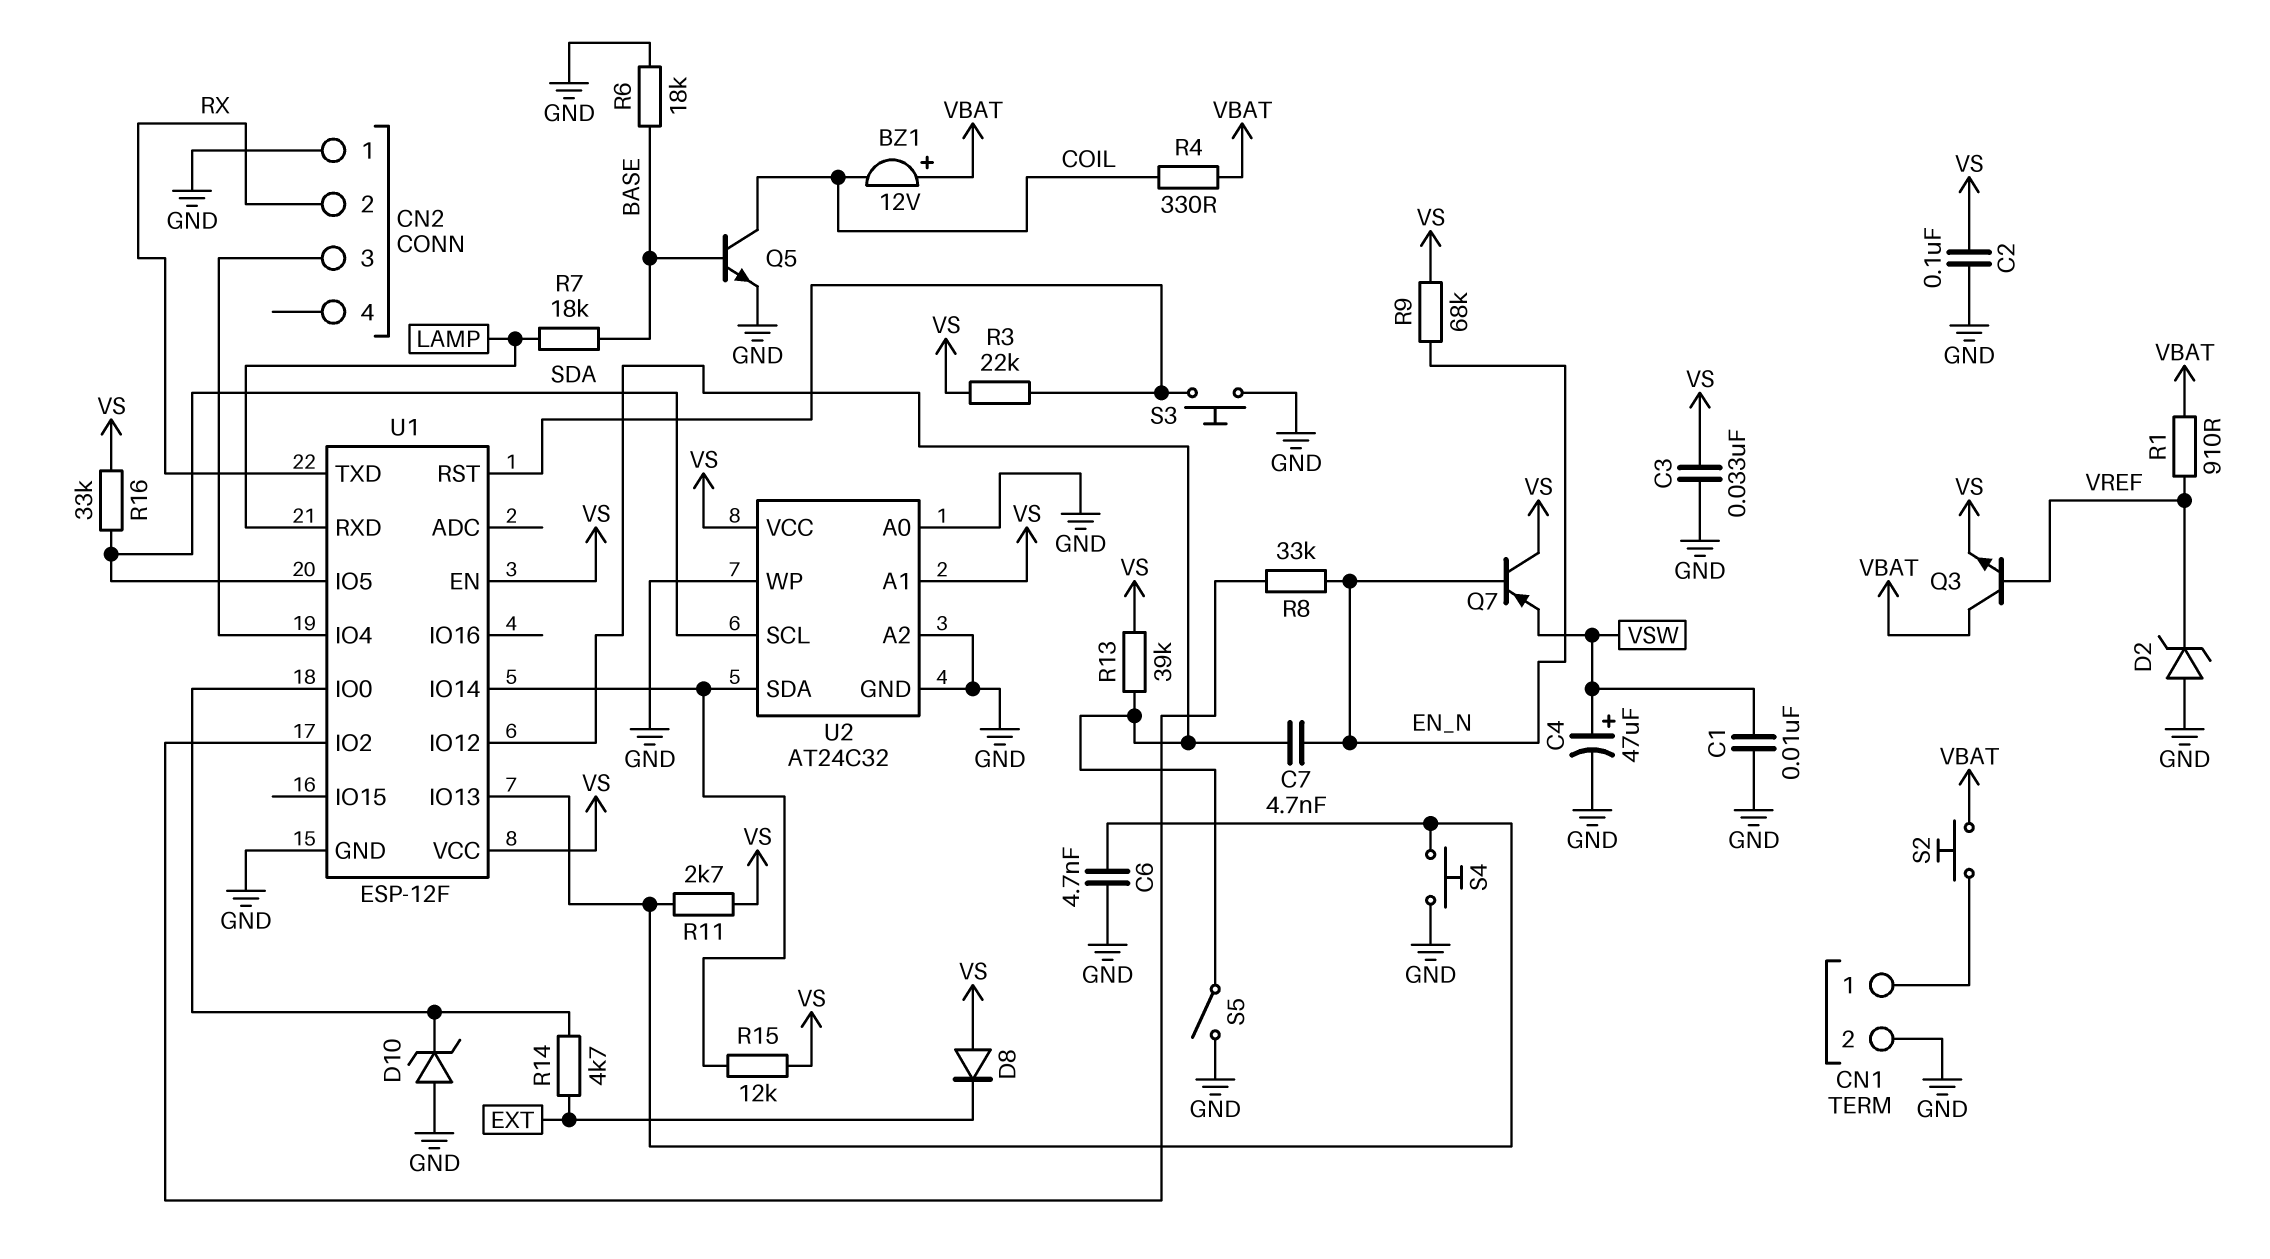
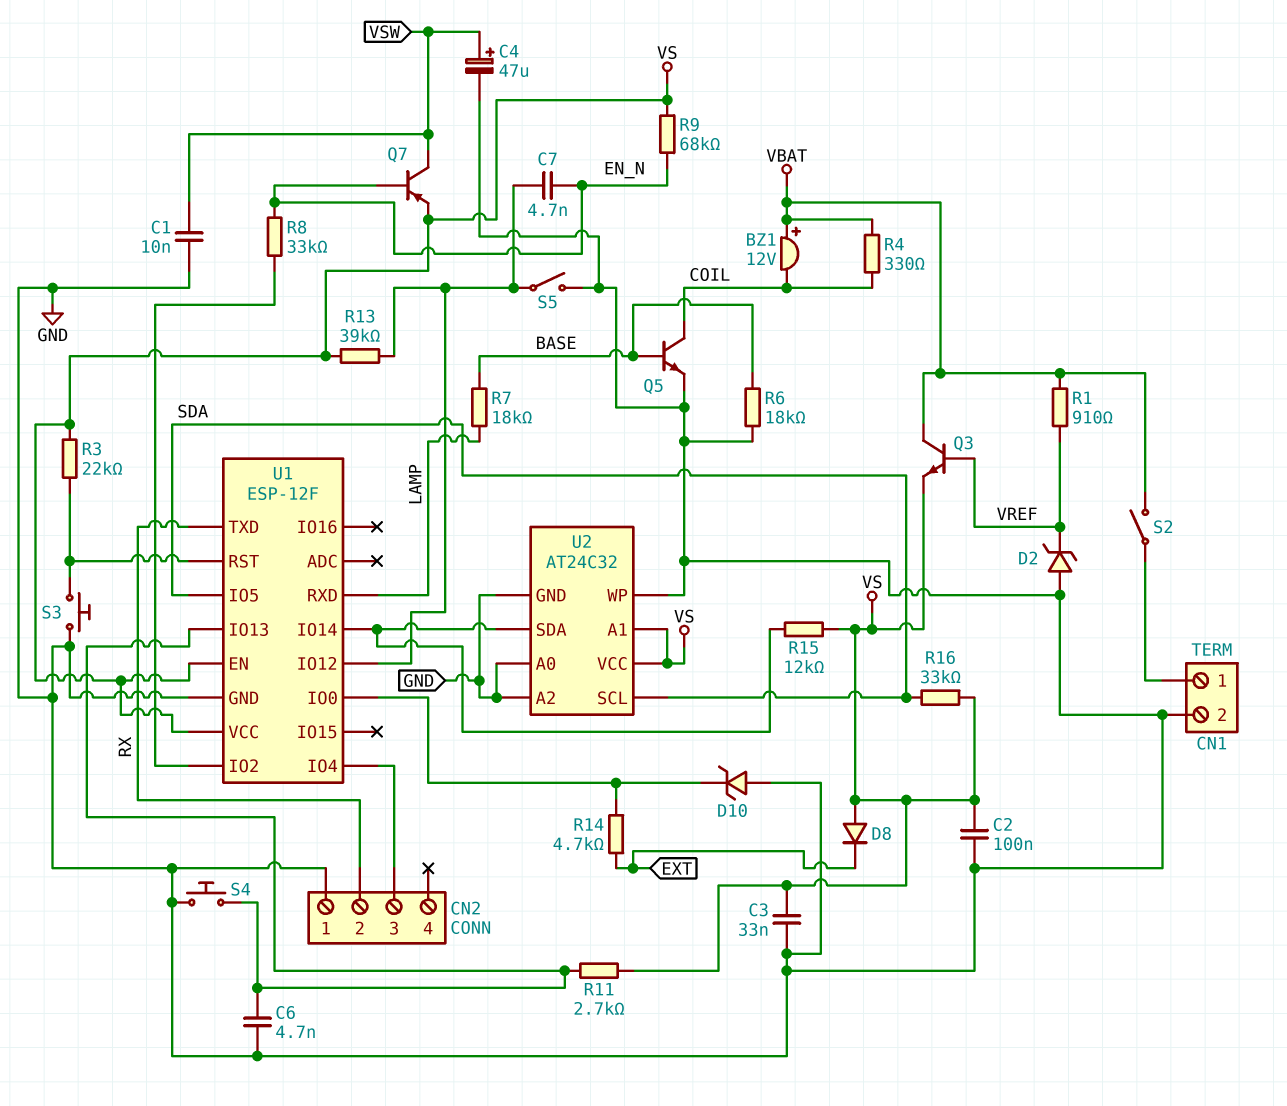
Q7: PNP (B EN_N, C VS, E VSW) -> PNP (B EN_N, C VSW, E VS)
S2: button (CN1/1, VBAT) -> switch (CN1/1, VBAT)

